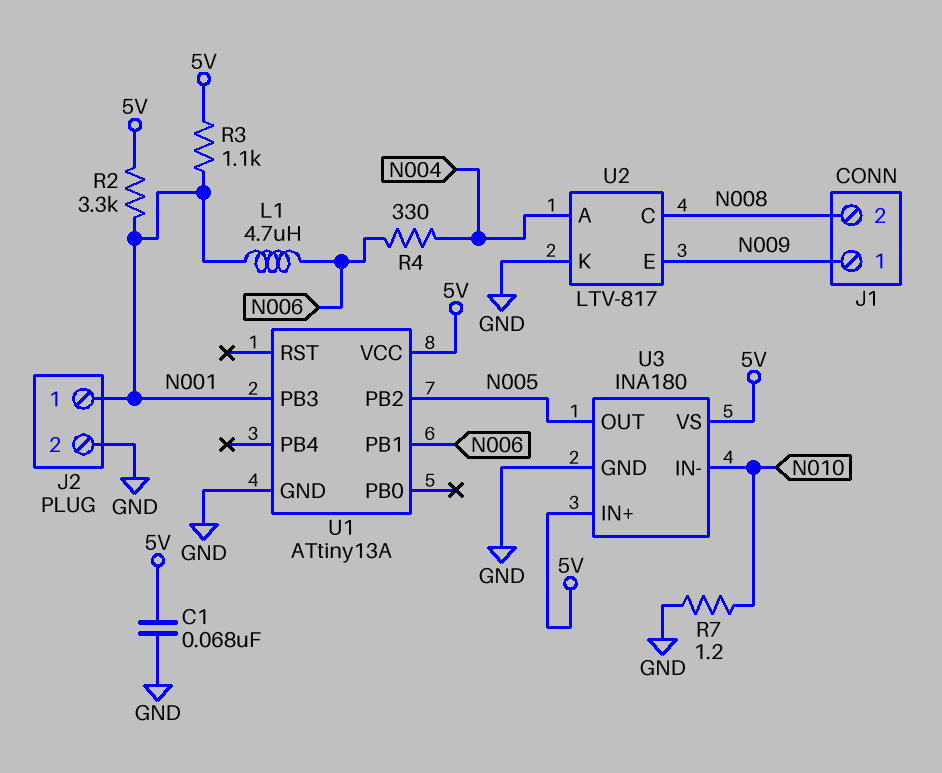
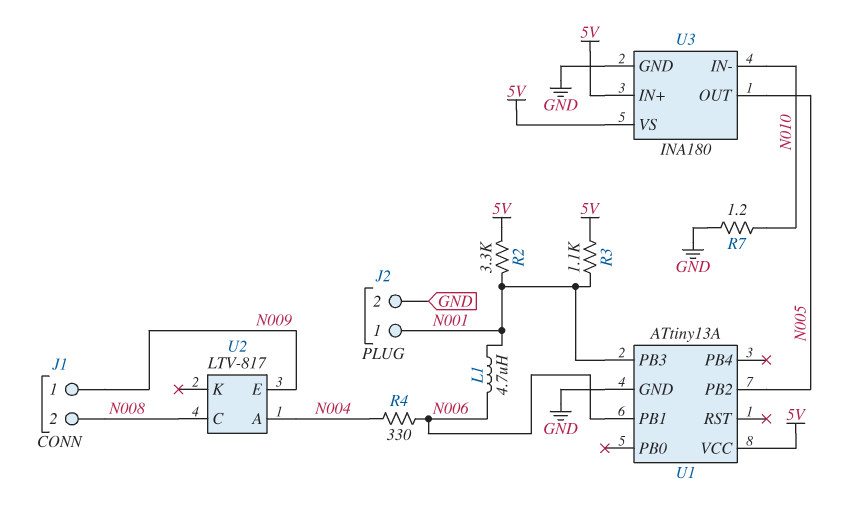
C1: 68nF (5V, GND) -> none
U2 pin K: GND -> none

